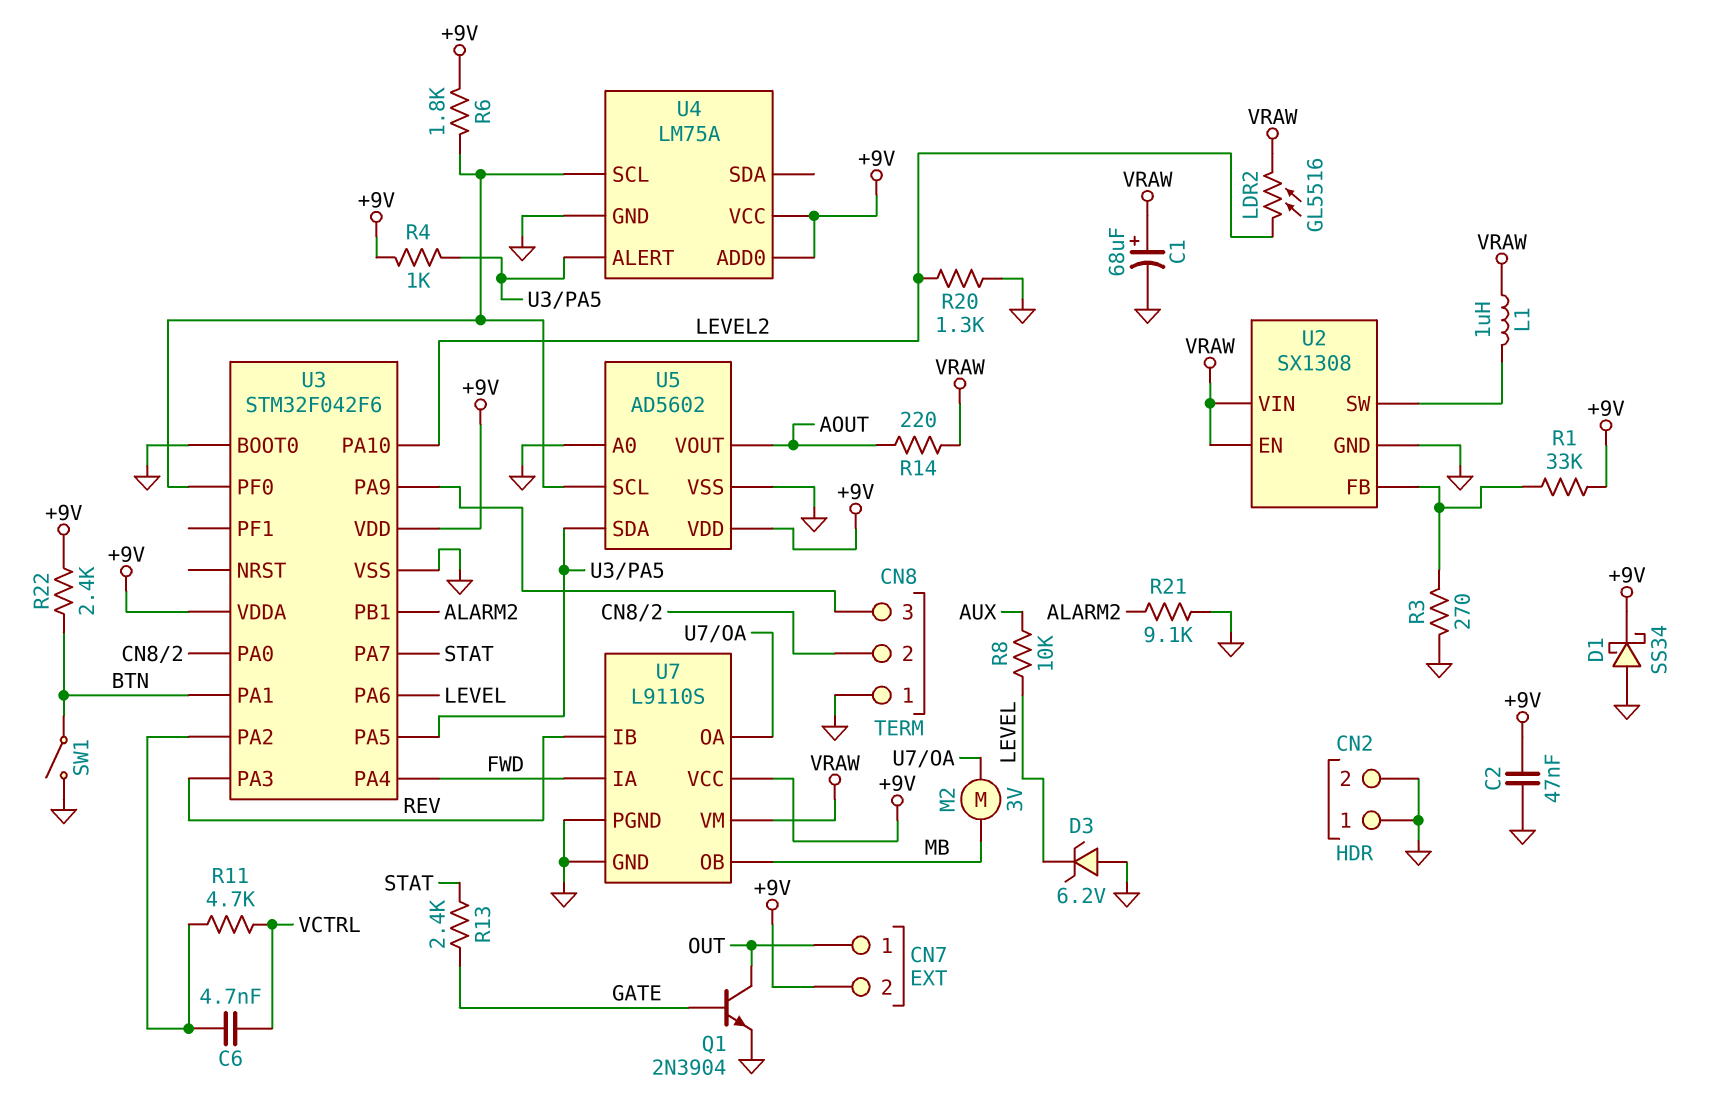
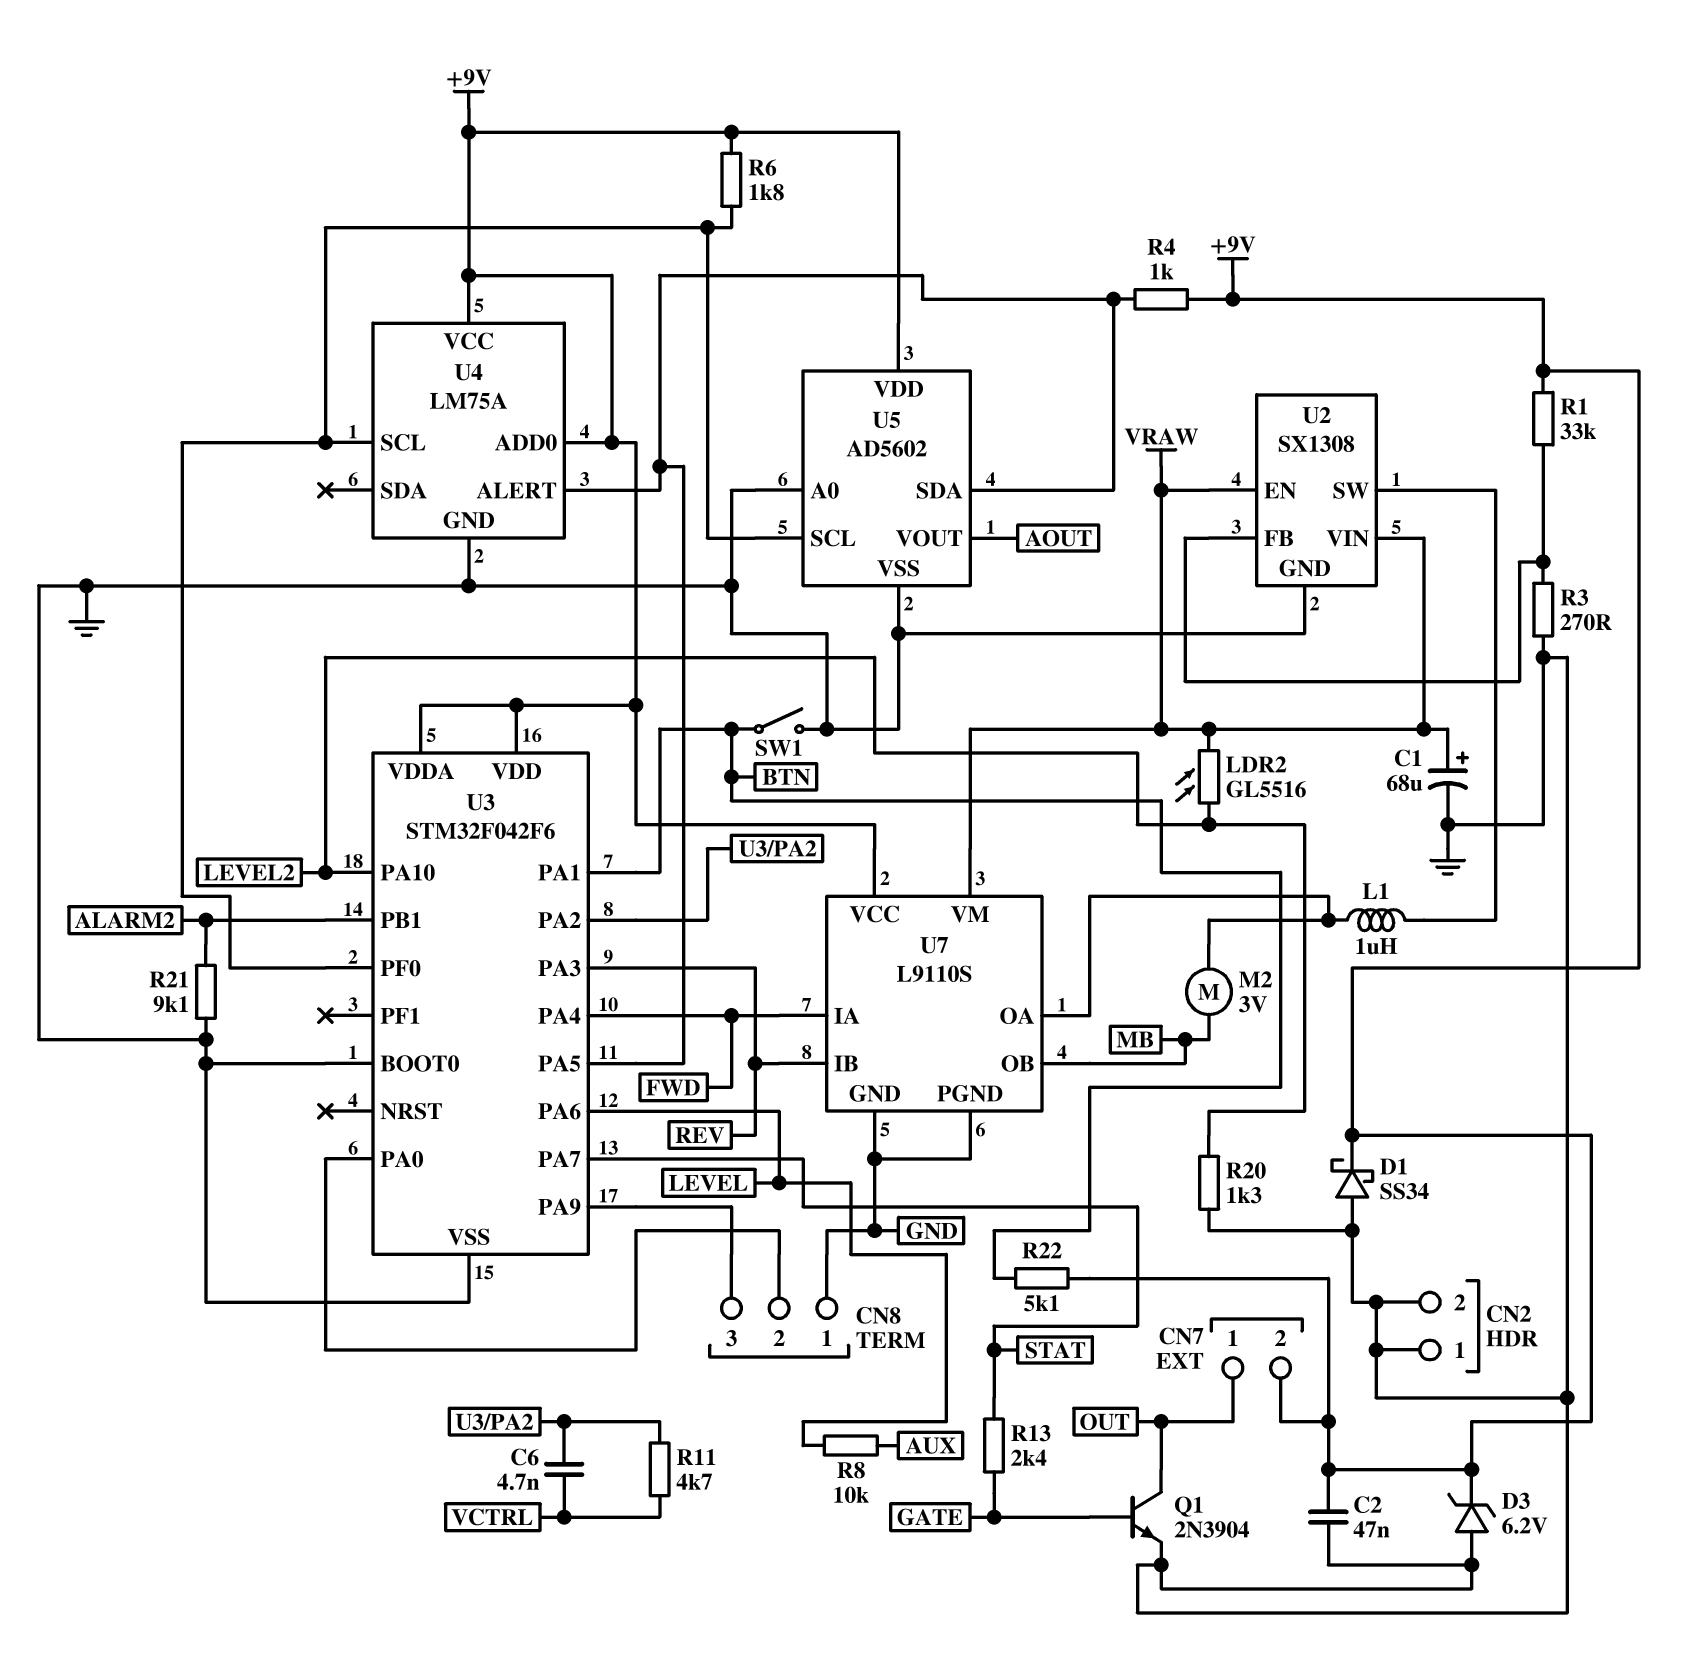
D3: zener 6.2V (A GND, K LEVEL) -> zener 6.2V (A GND, K +9V)
L1: 1uH (U2/SW, VRAW) -> 1uH (U2/SW, U7/OA)
R14: 220 (AOUT, VRAW) -> none
R22: 2.4k (+9V, BTN) -> 5.1k (+9V, BTN)

